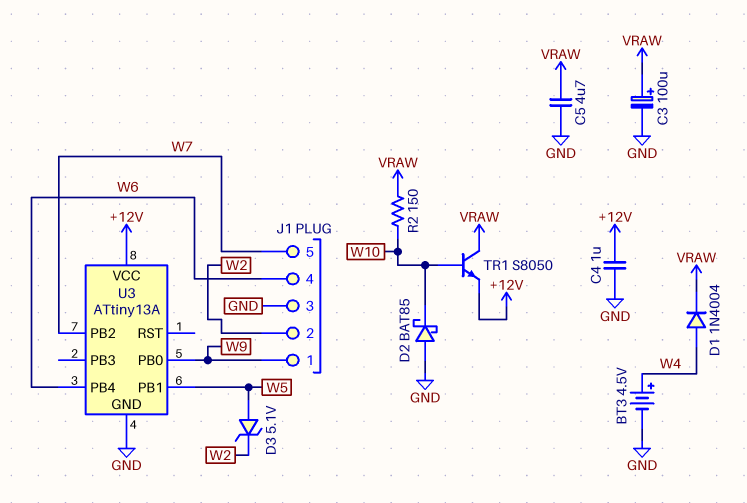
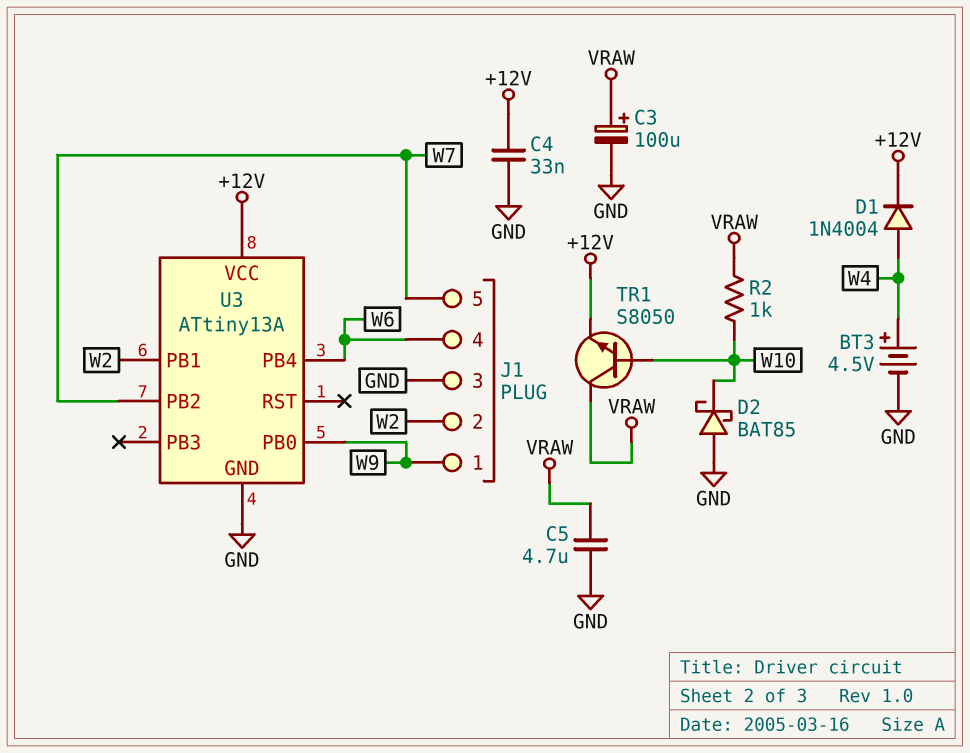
C4: 1uF (+12V, GND) -> 33nF (+12V, GND)
D1: diode 1N4004 (A W4, K VRAW) -> diode 1N4004 (A W4, K +12V)
D3: zener 5.1V (A W5, K W2) -> none
R2: 150 (VRAW, W10) -> 1k (VRAW, W10)
U3 pin PB1: W5 -> W2

